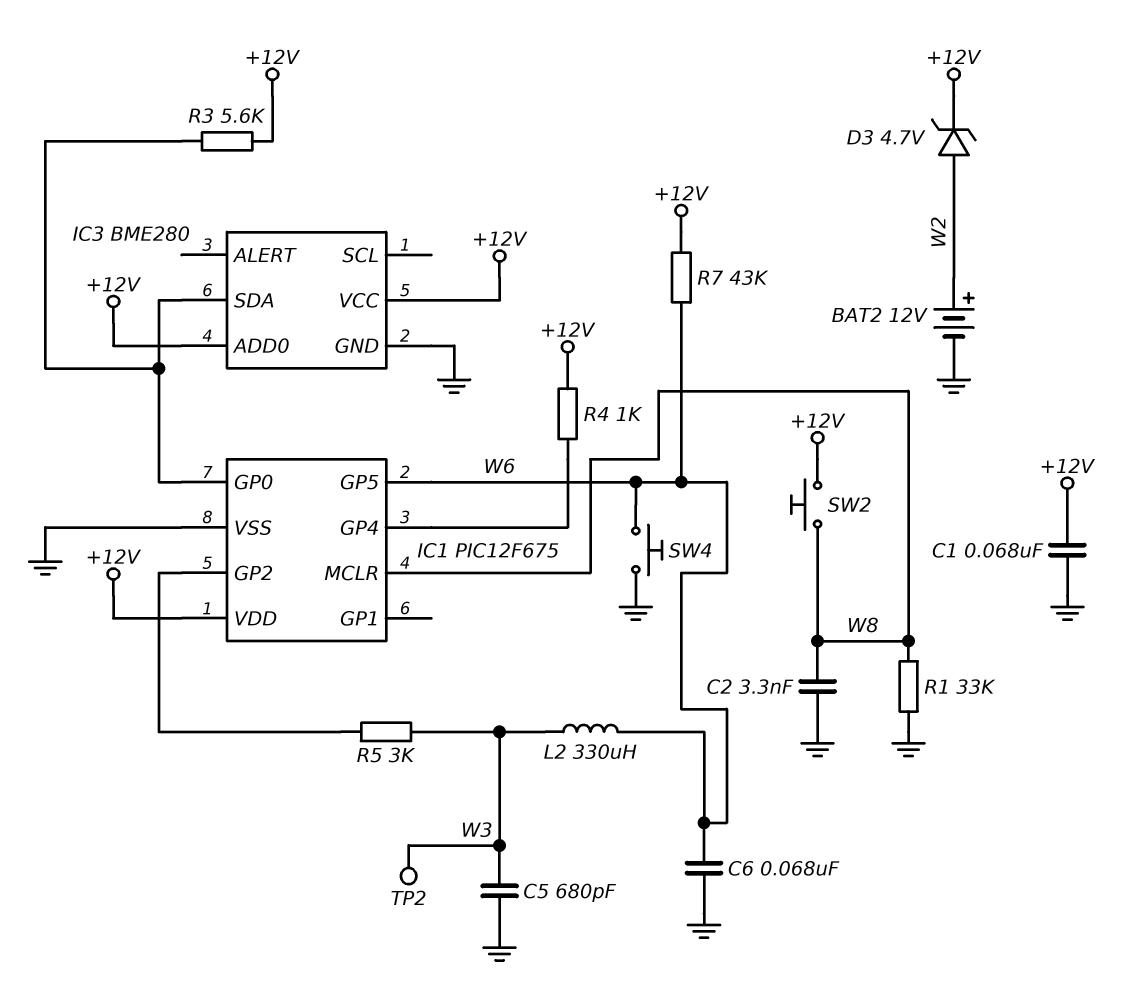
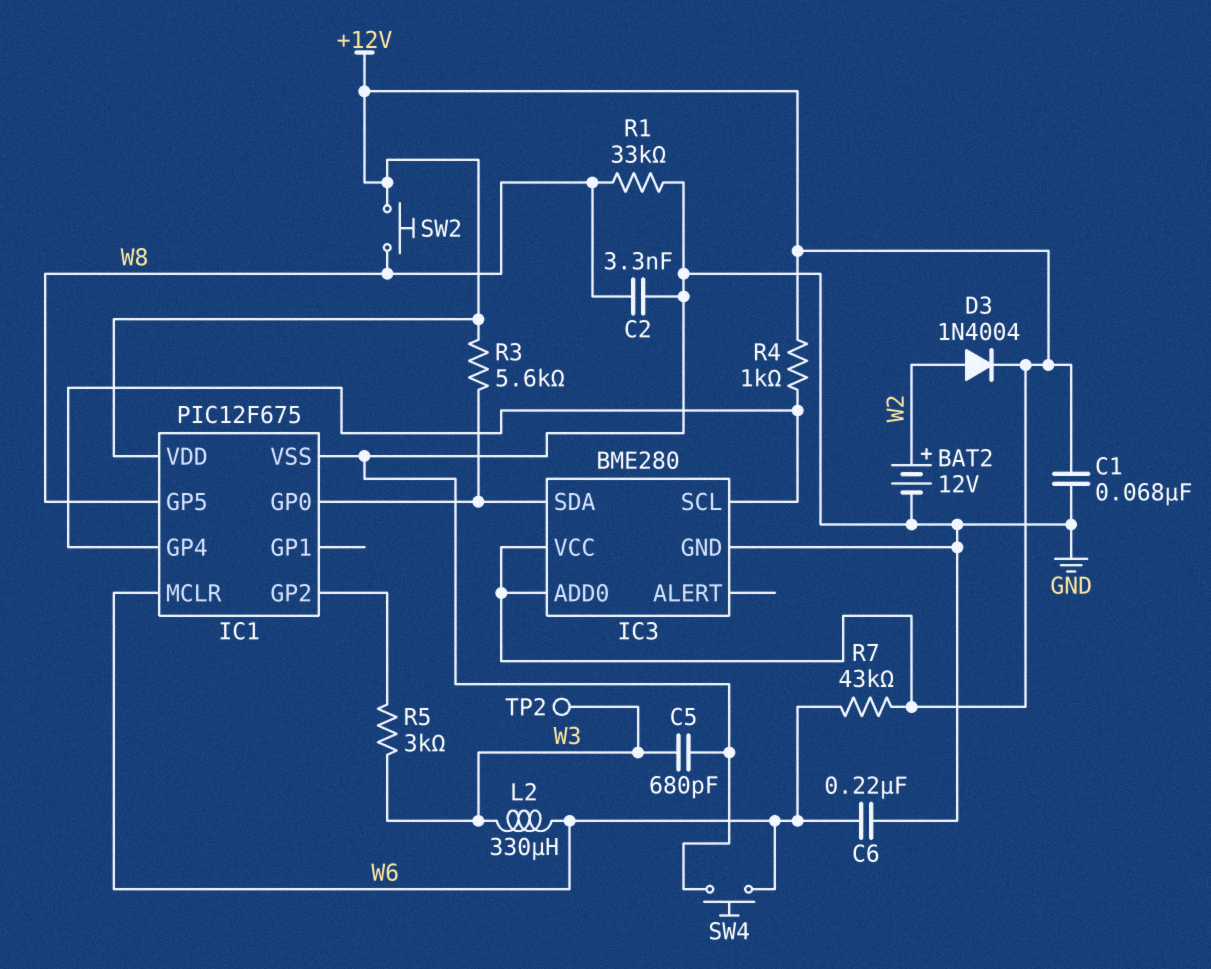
C6: 68nF (GND, W6) -> 220nF (GND, W6)
D3: zener 4.7V (A W2, K +12V) -> diode 1N4004 (A W2, K +12V)
IC1 pin GP5: W6 -> W8
IC1 pin MCLR: W8 -> W6
IC3 pin SCL: none -> IC1/GP4

